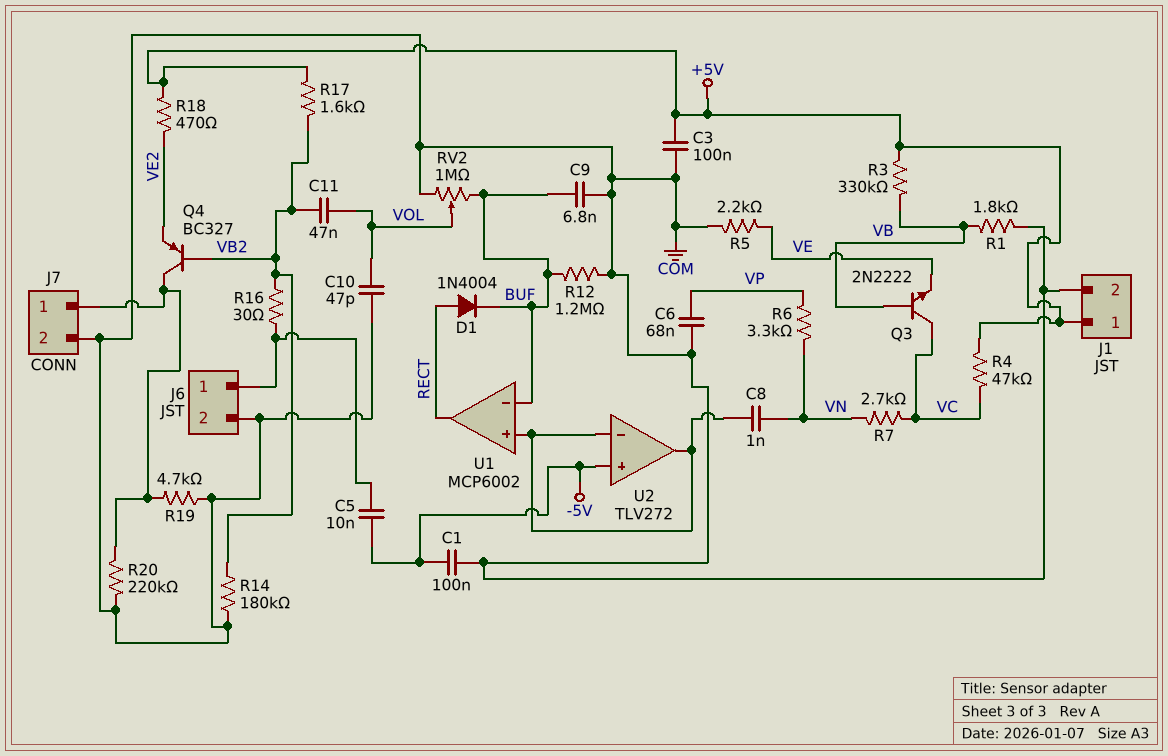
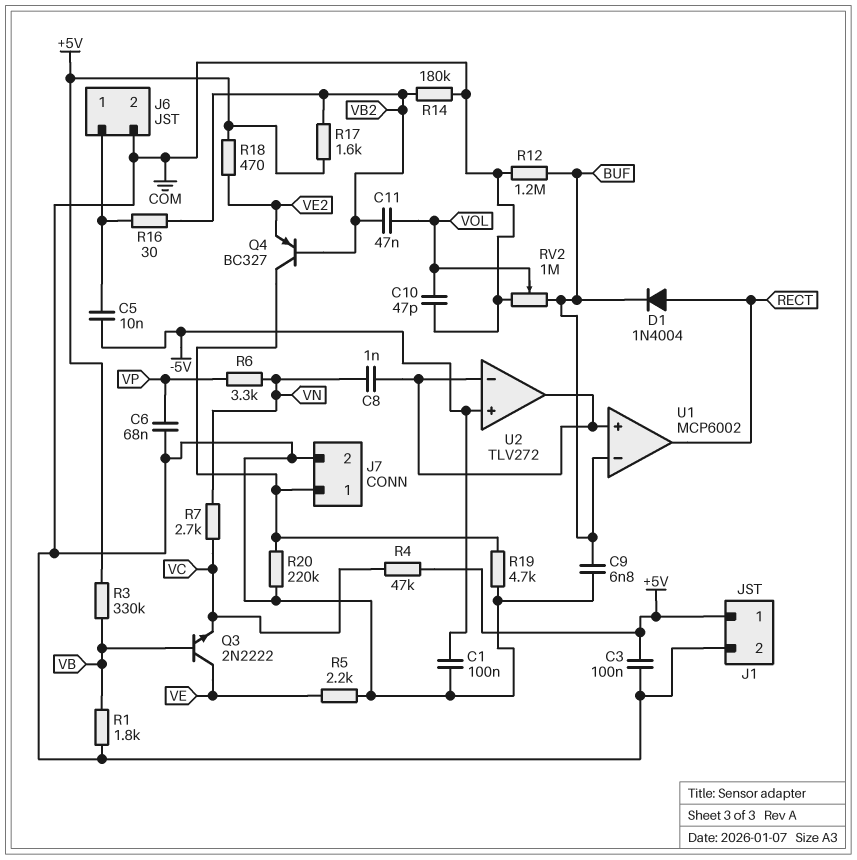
Q3: NPN 2N2222 (B VB, C VC, E VE) -> NPN 2N2222 (B VB, C VE, E VC)

